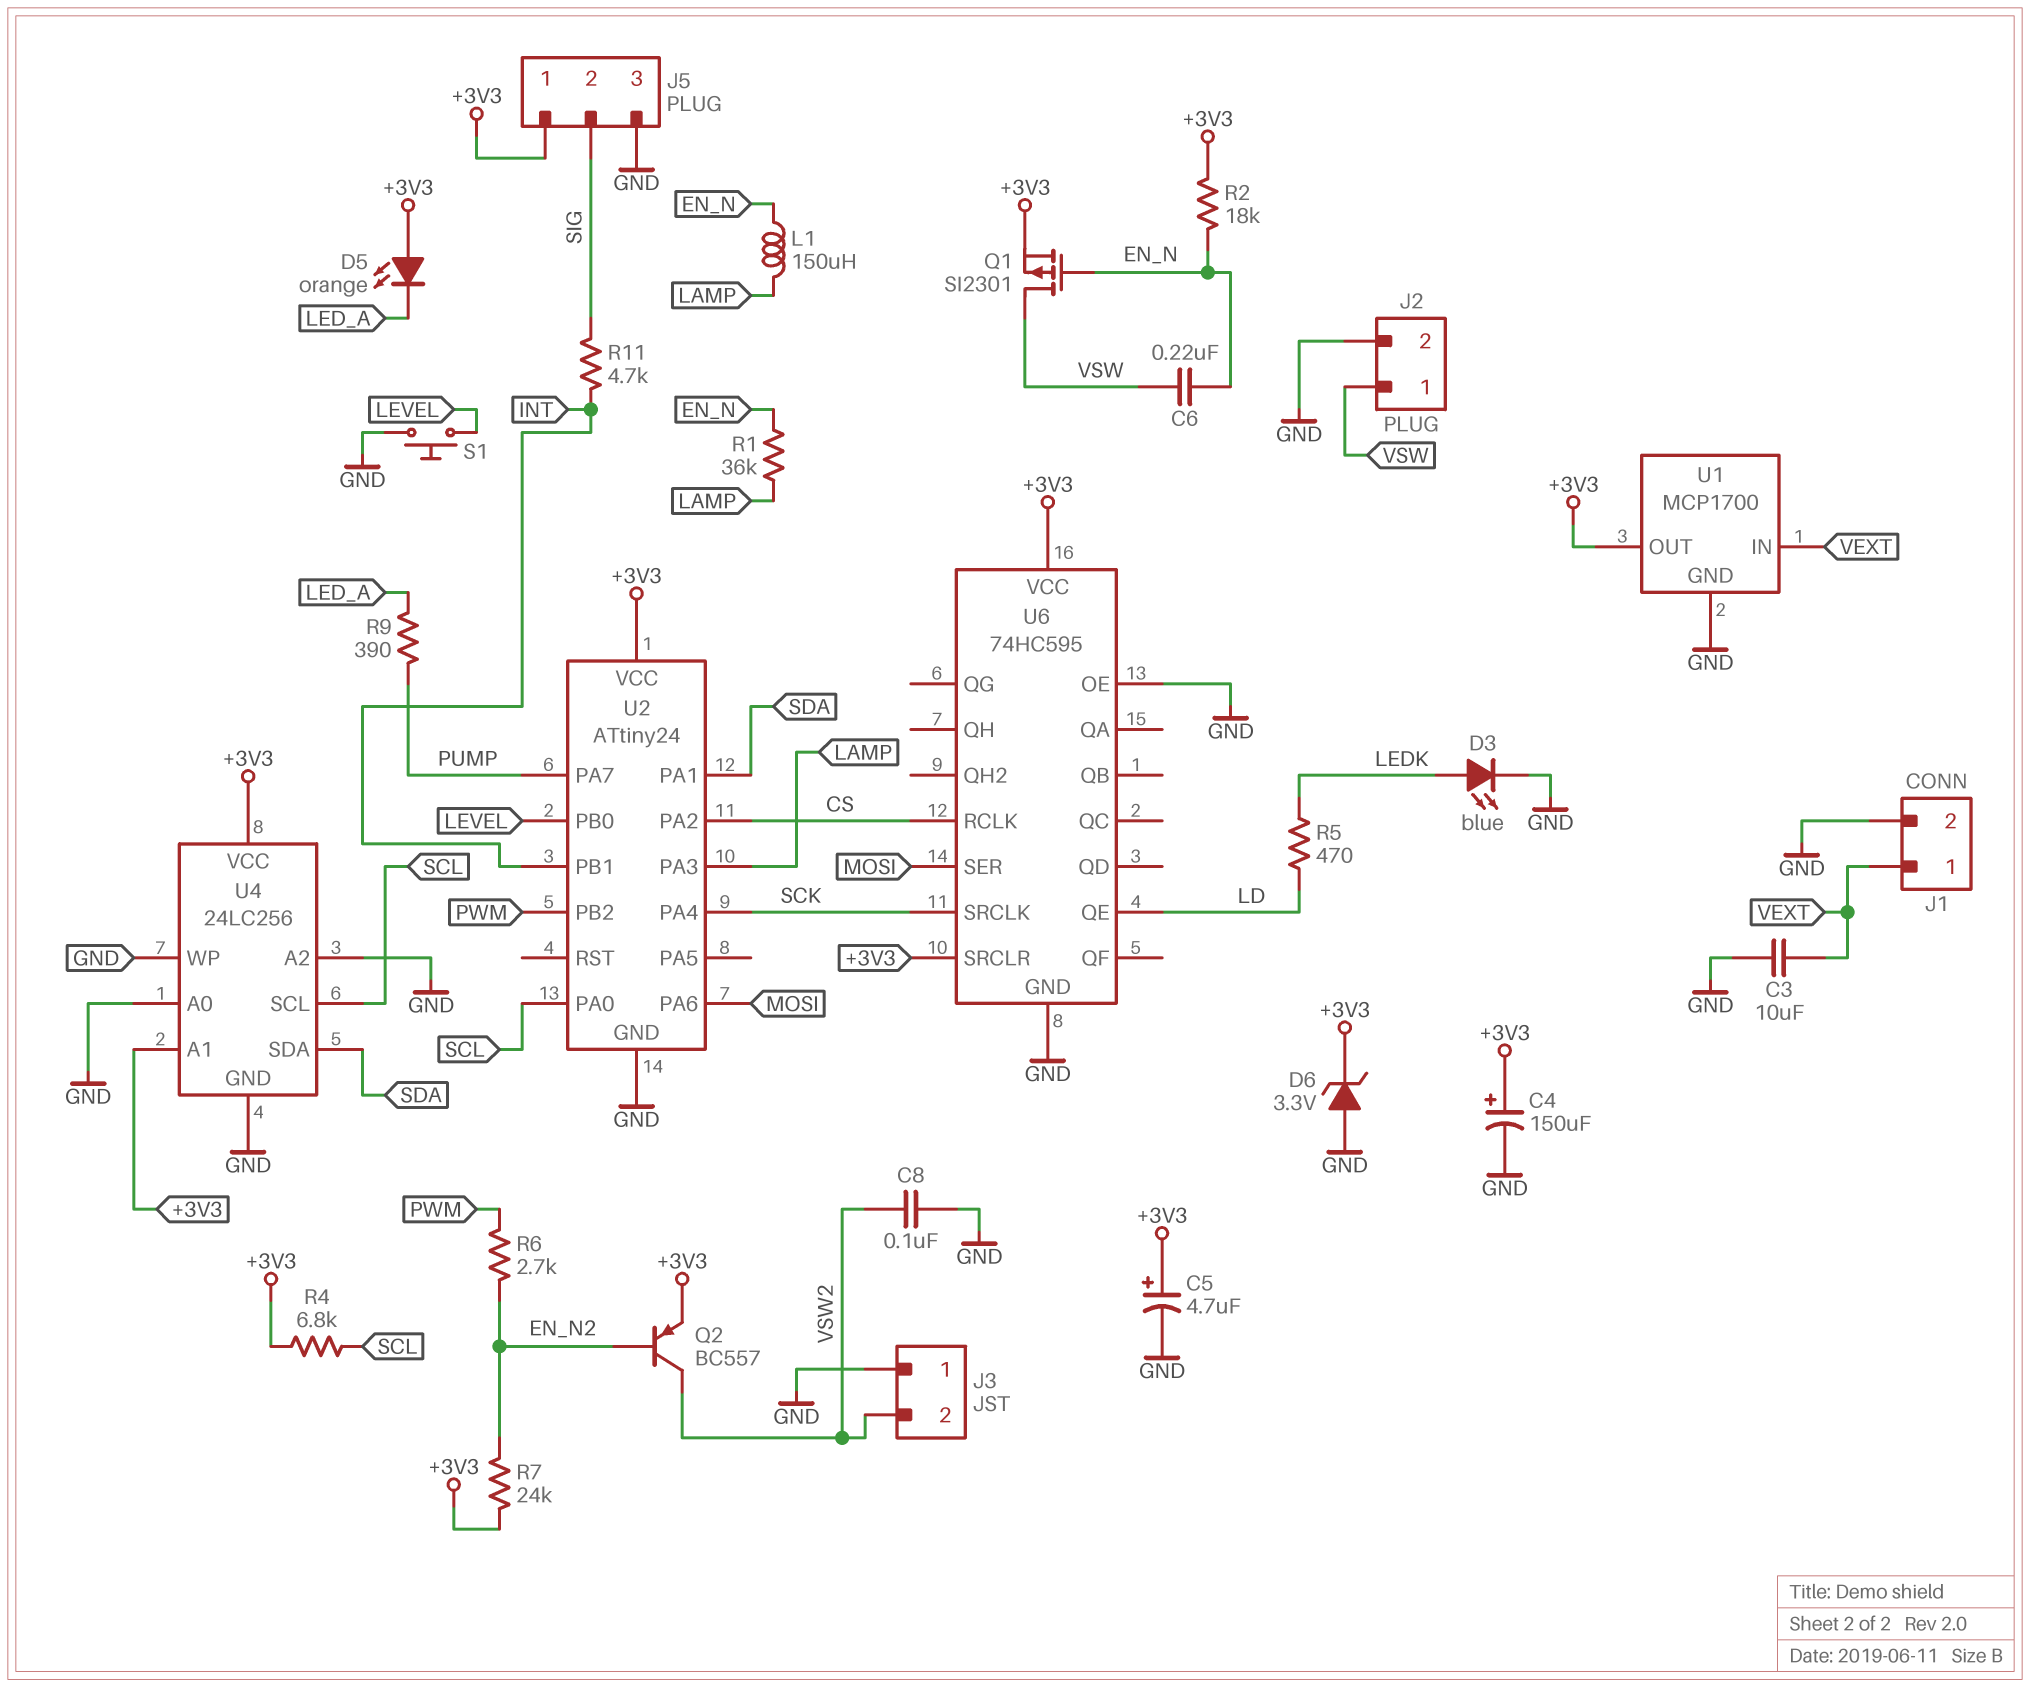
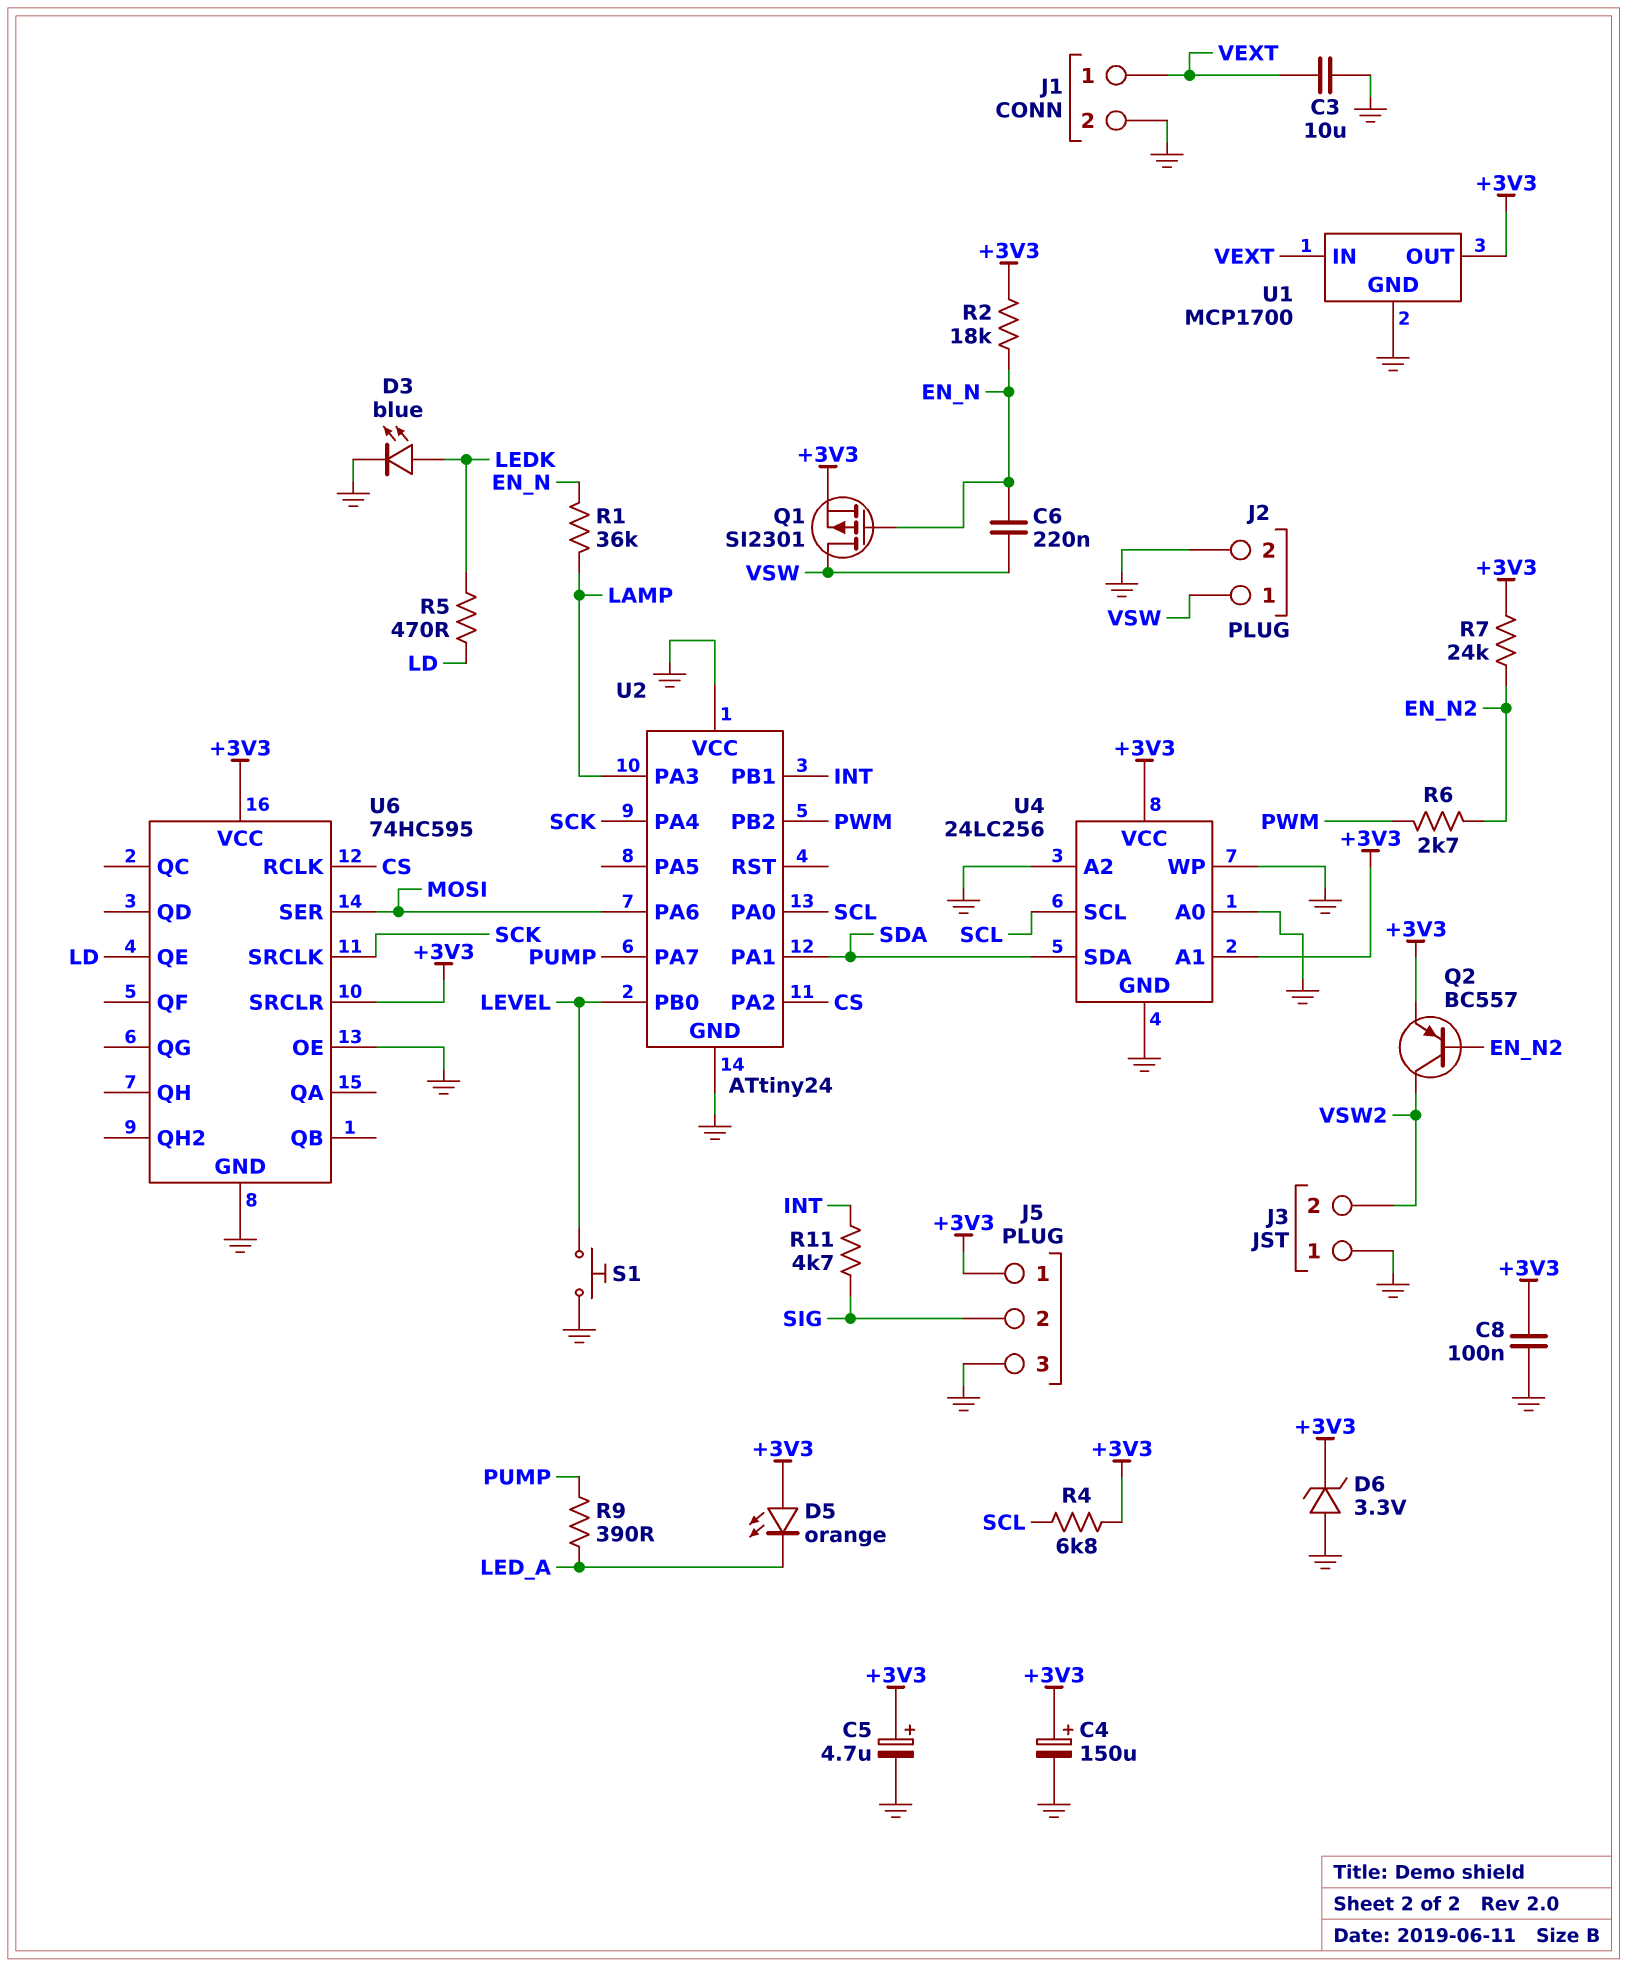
C8: 100nF (GND, VSW2) -> 100nF (+3V3, GND)
L1: 150uH (EN_N, LAMP) -> none
U2 pin VCC: +3V3 -> GND

